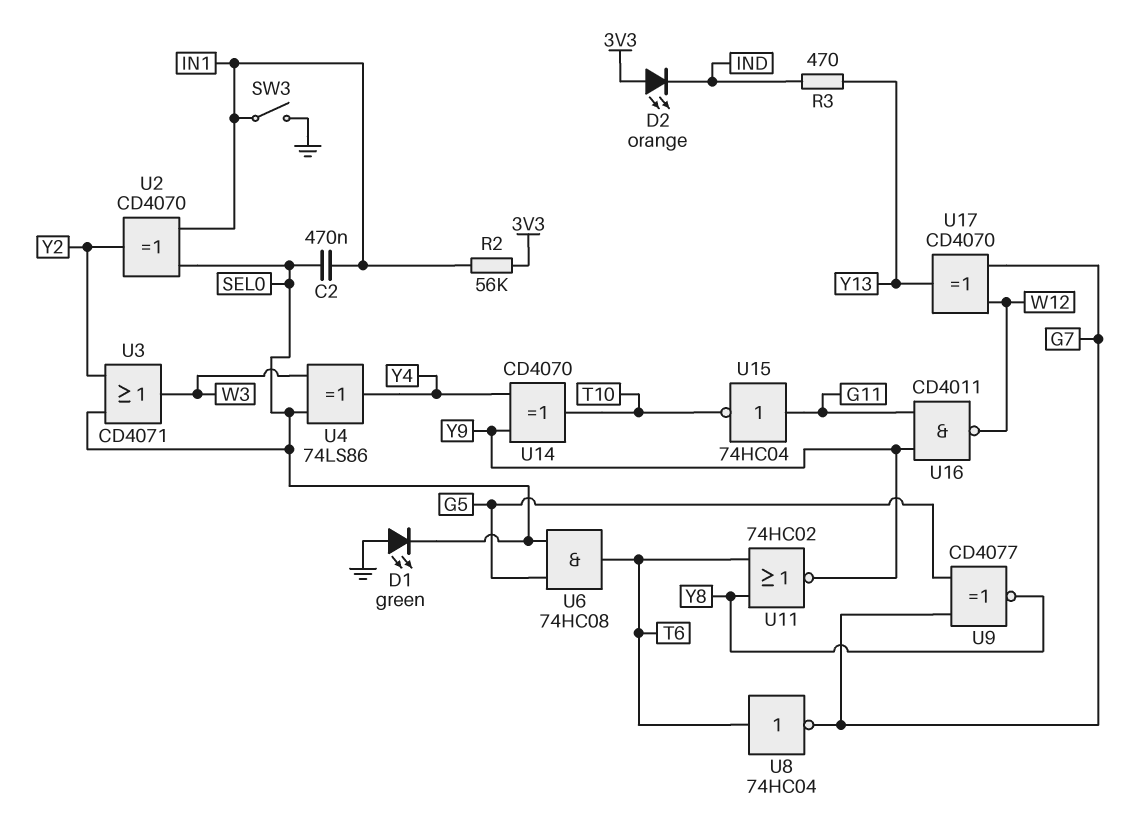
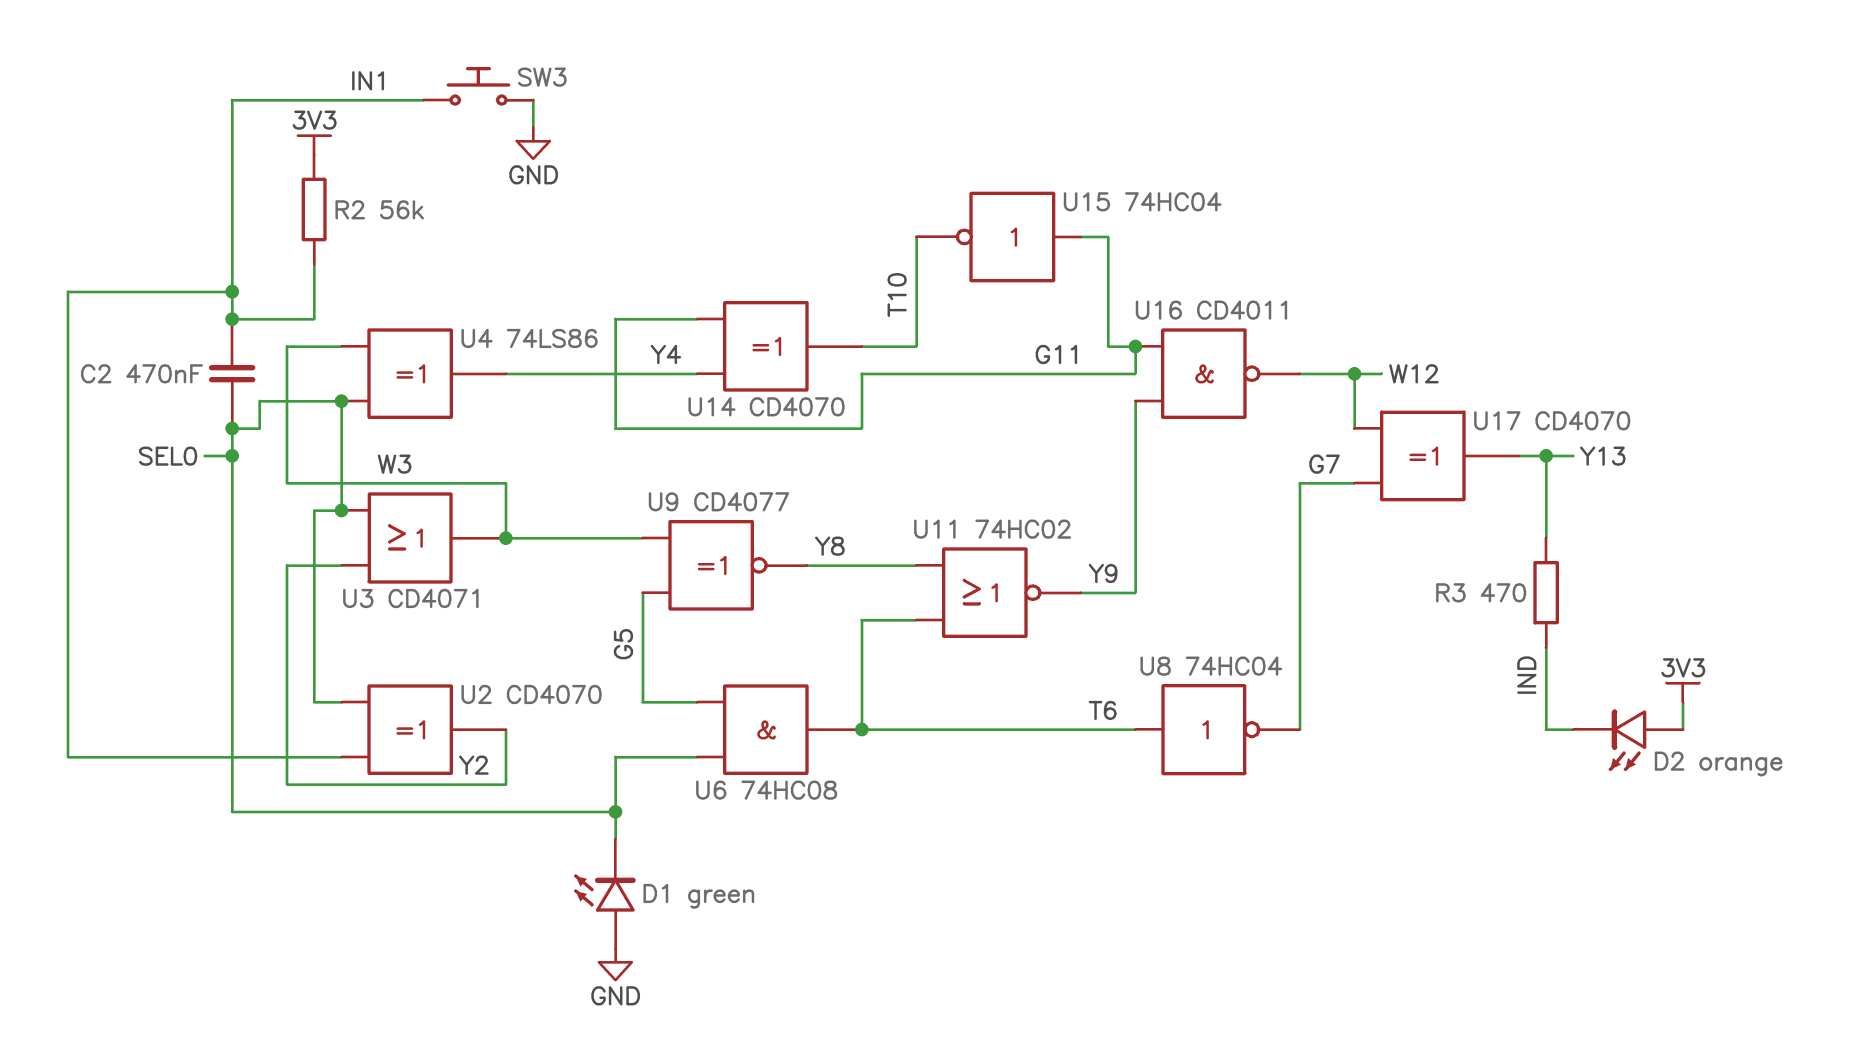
SW3: switch (GND, IN1) -> button (GND, IN1)
U9: XNOR CD4077 (in G5, in G7, out Y8) -> XNOR CD4077 (in G5, in W3, out Y8)
U14: XOR CD4070 (in Y4, in Y9, out T10) -> XOR CD4070 (in G11, in Y4, out T10)

